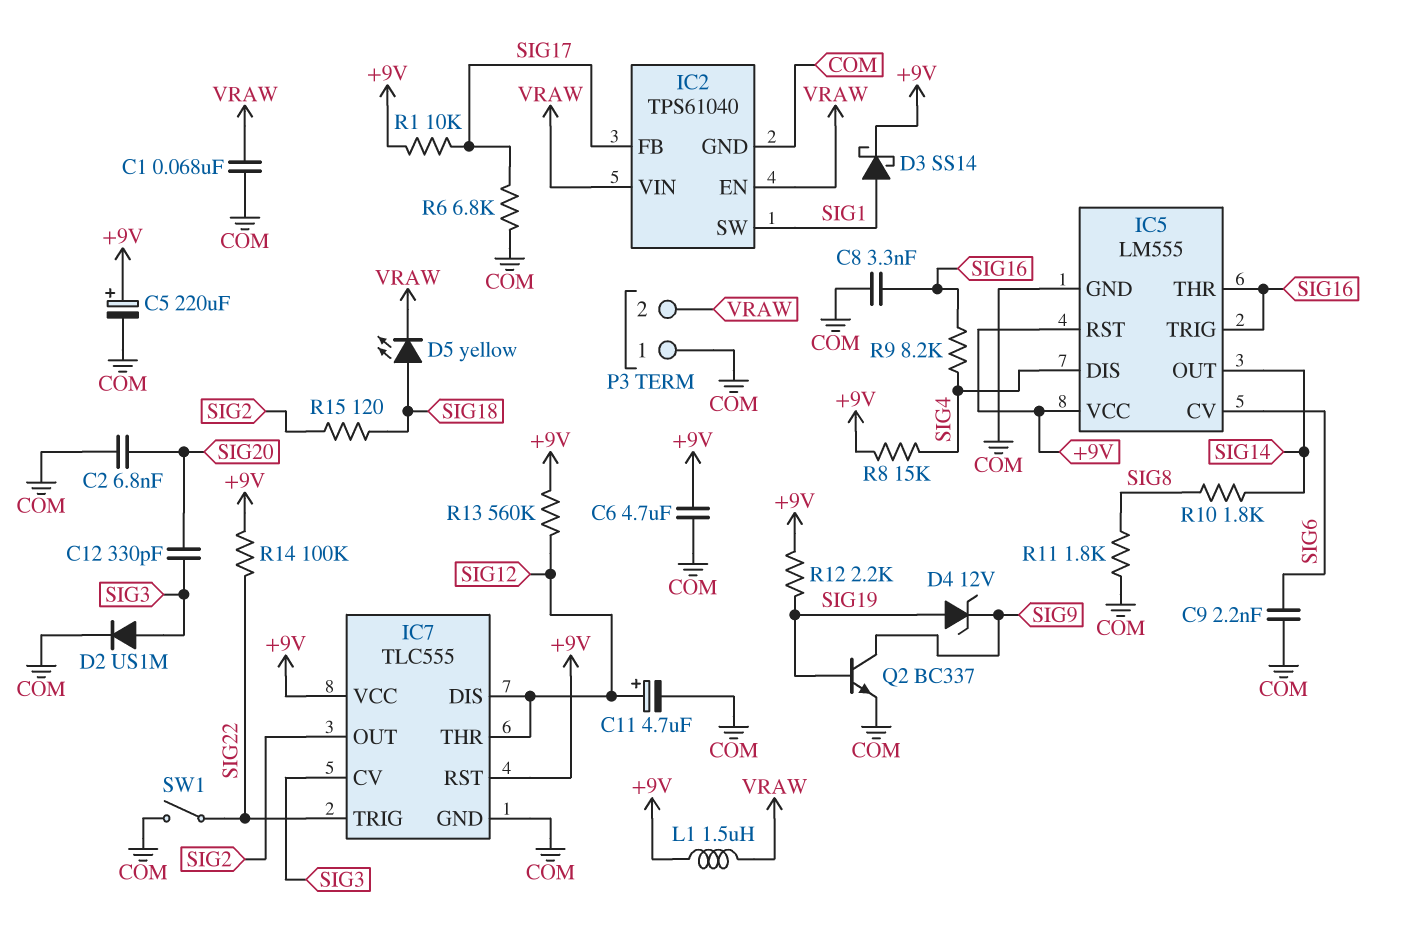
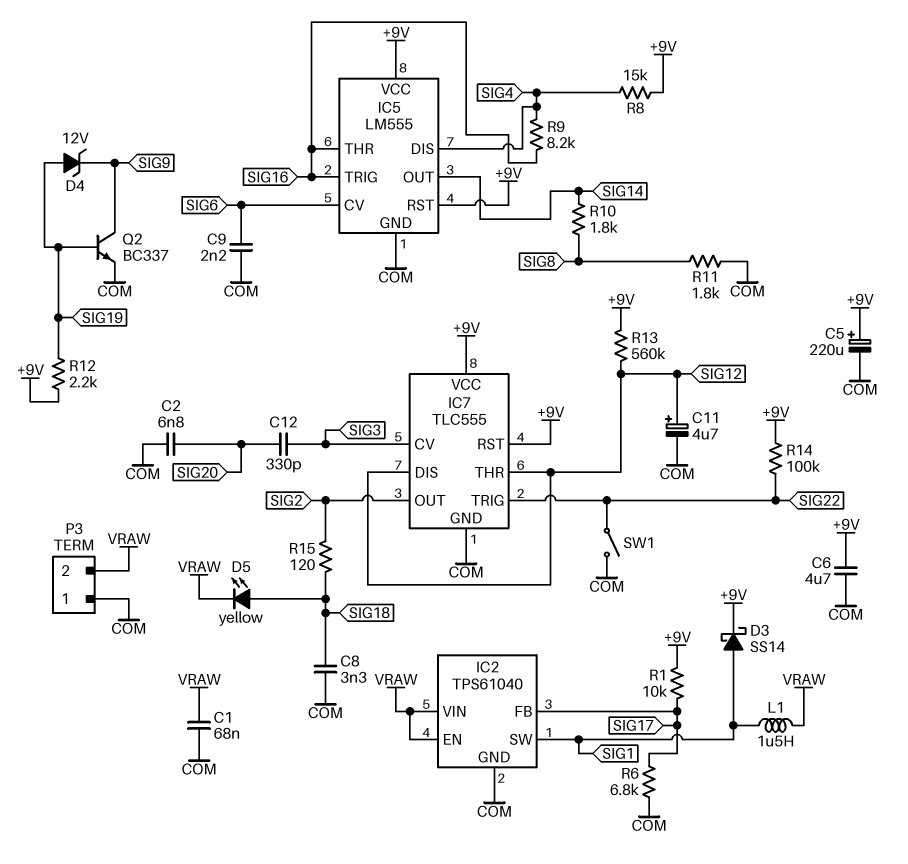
C8: 3.3nF (COM, SIG16) -> 3.3nF (COM, SIG18)
D2: diode US1M (A SIG3, K COM) -> none
L1: 1.5uH (+9V, VRAW) -> 1.5uH (SIG1, VRAW)

